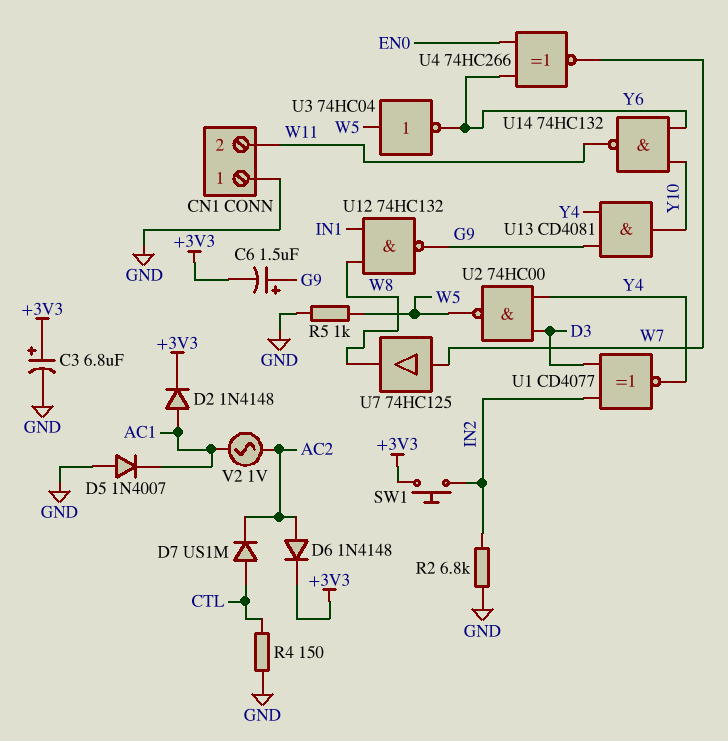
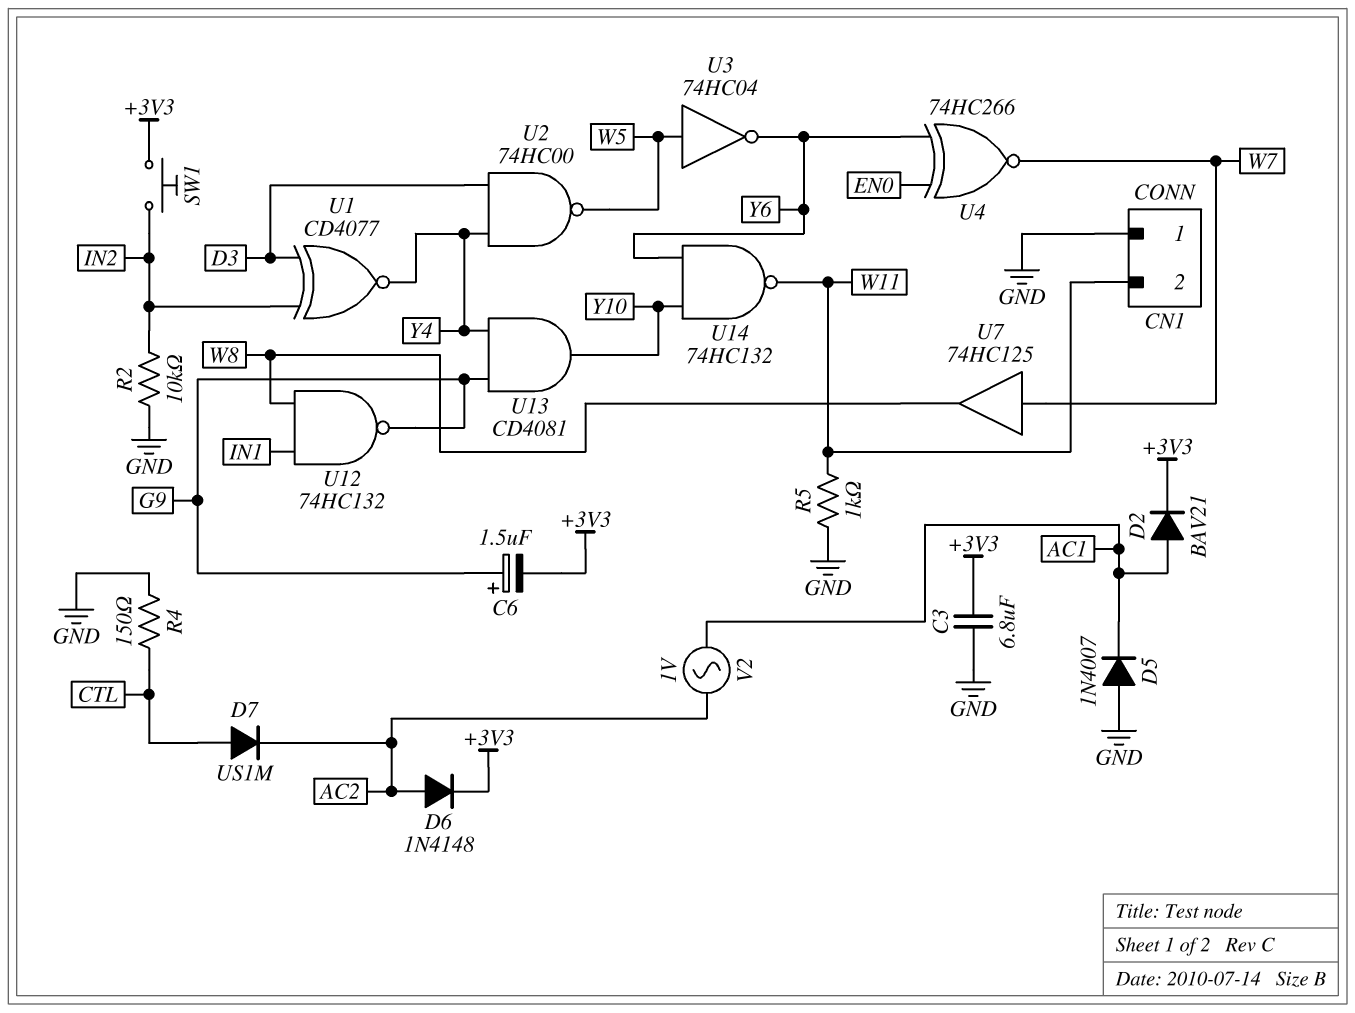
C3: 6.8uF (plus +3V3, minus GND) -> 6.8uF (+3V3, GND)
D2: diode 1N4148 (A AC1, K +3V3) -> diode BAV21 (A AC1, K +3V3)
R2: 6.8k (GND, IN2) -> 10k (GND, IN2)
R5: 1k (GND, W5) -> 1k (GND, W11)

